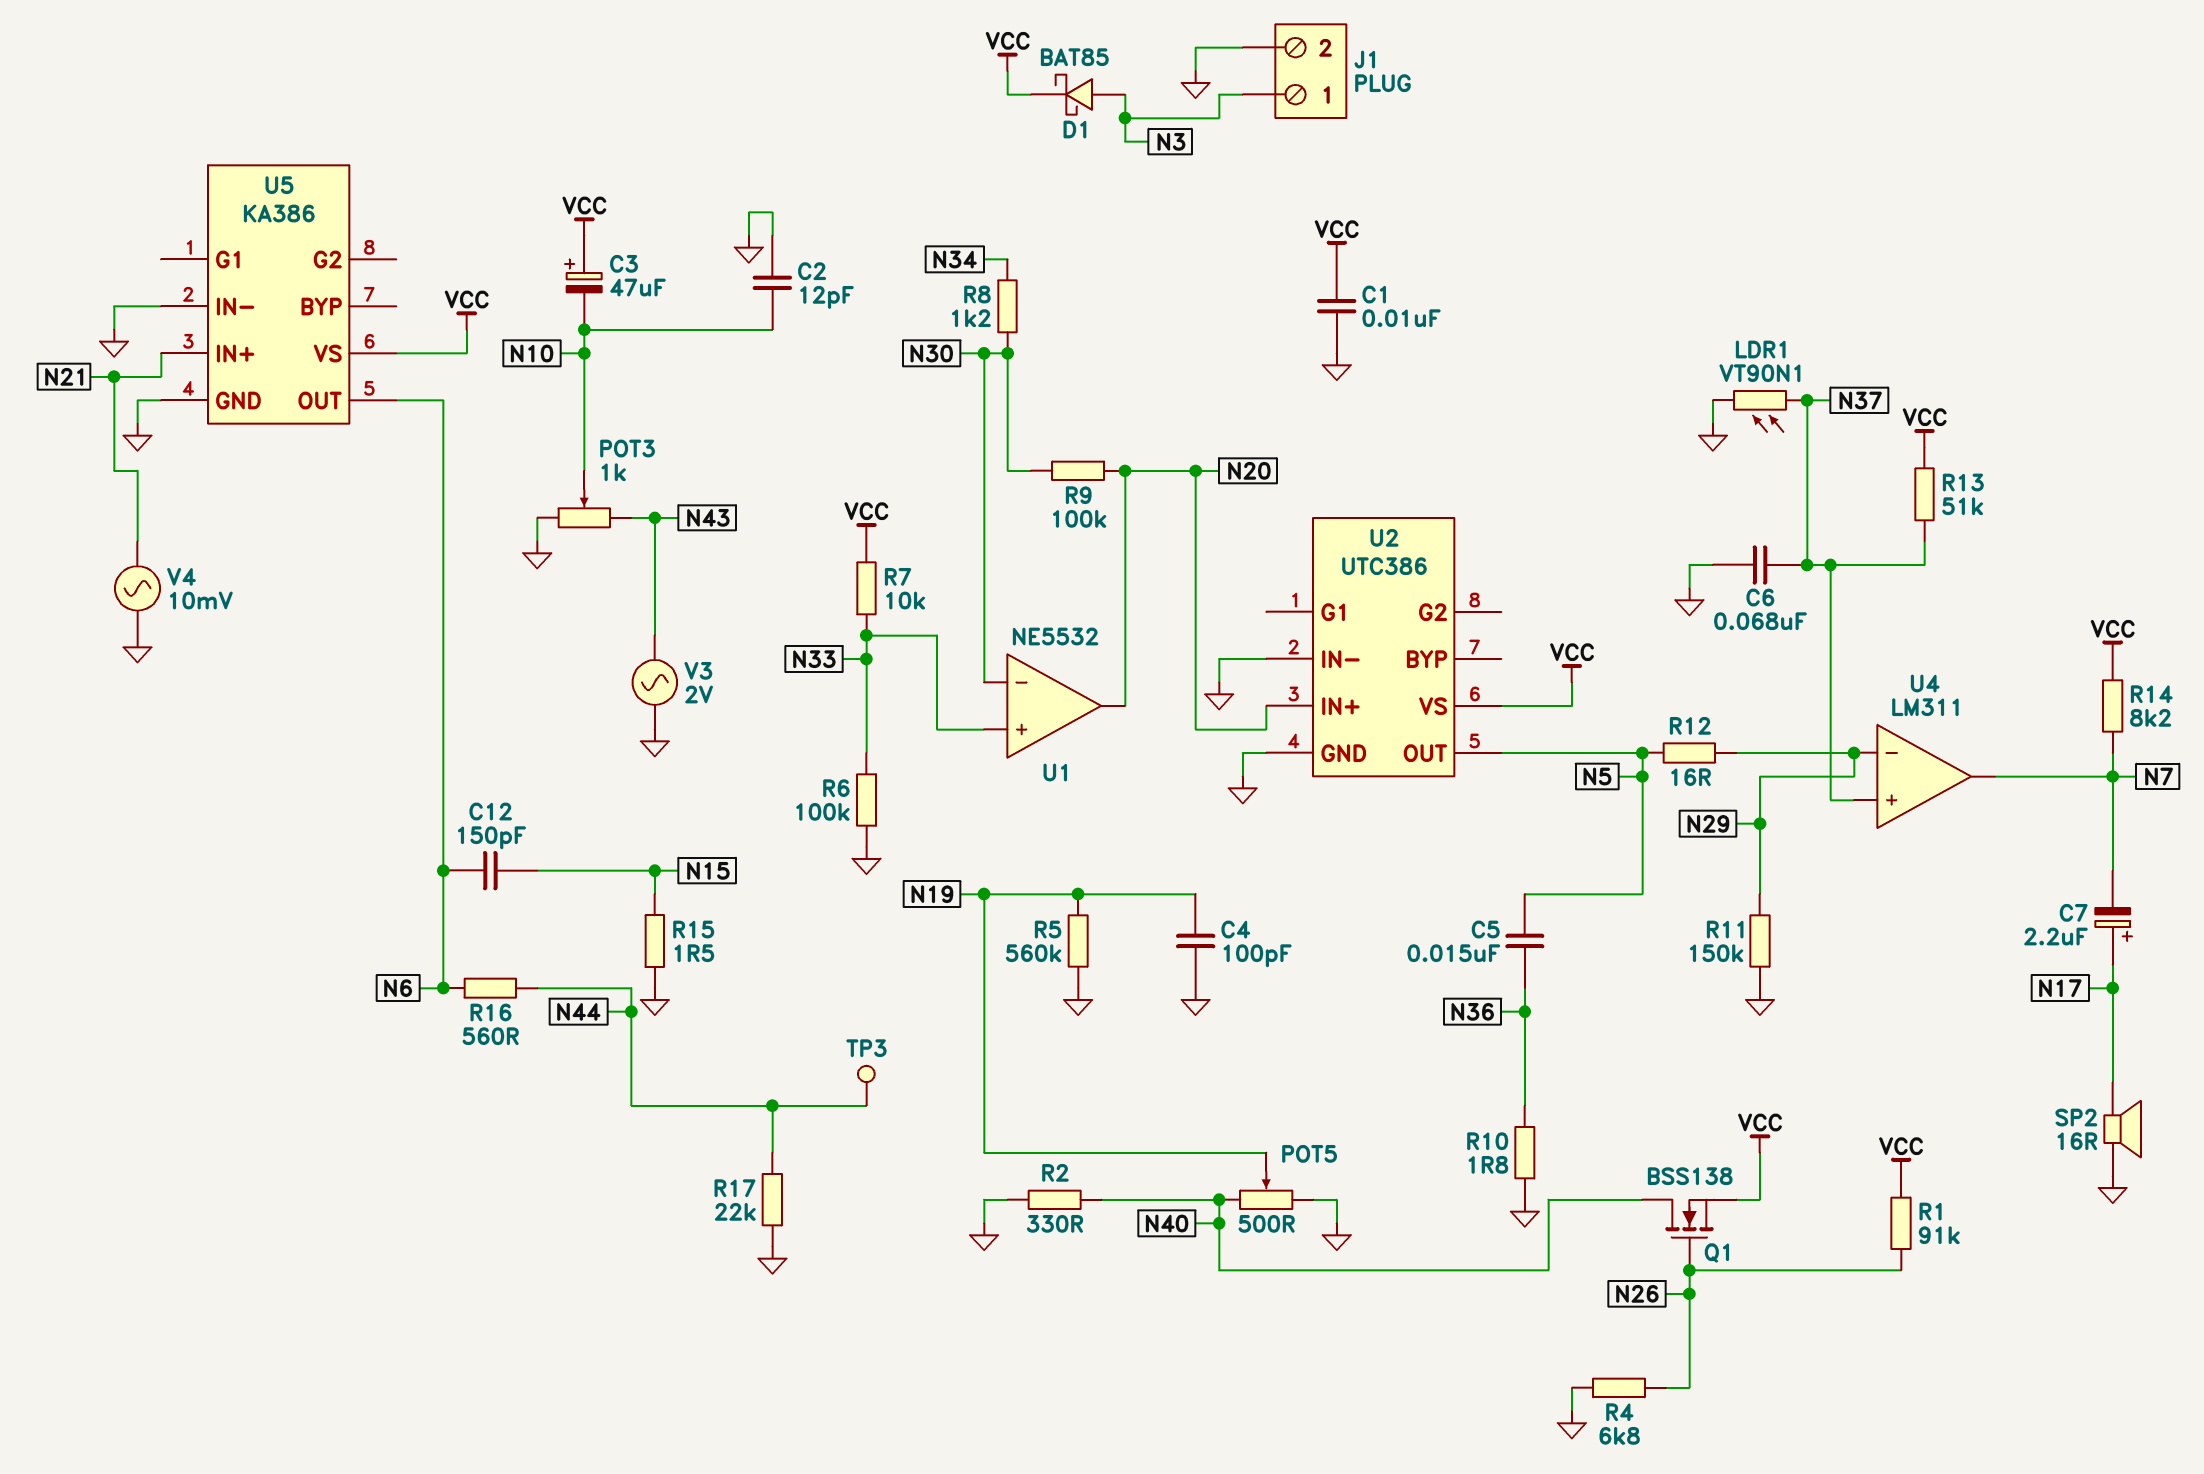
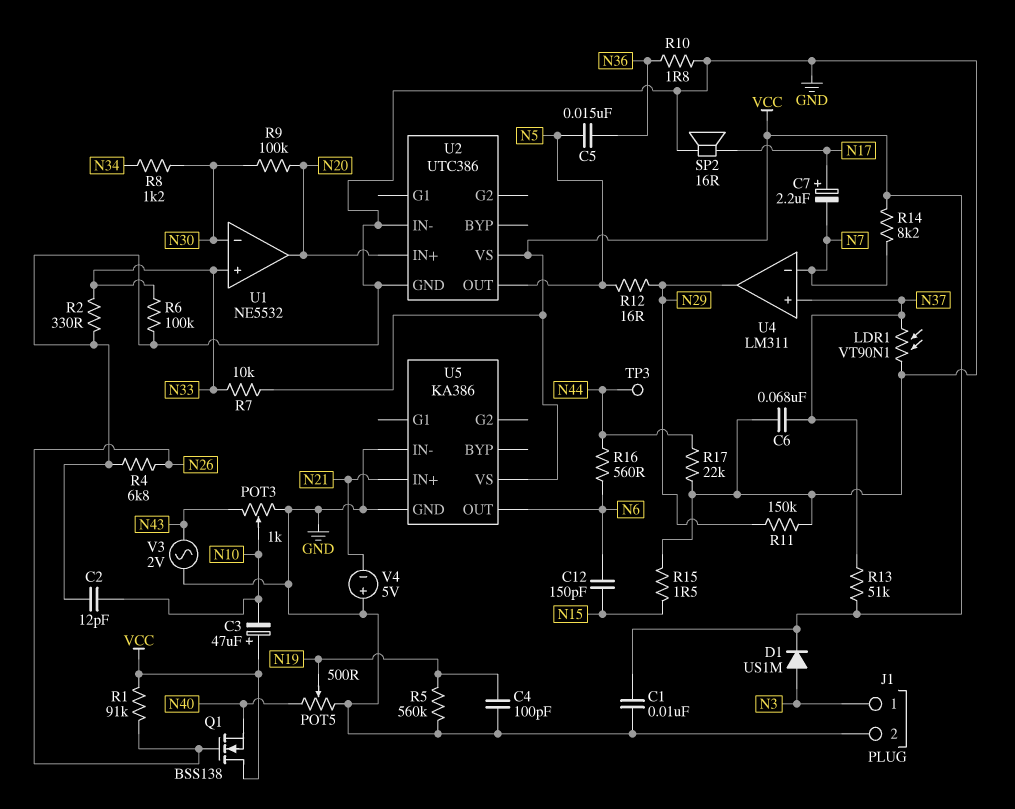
D1: schottky BAT85 (A N3, K VCC) -> diode US1M (A N3, K VCC)
Q1: NMOS BSS138 (G N26, D N40, S VCC) -> NMOS BSS138 (G N26, D VCC, S N40)
R2: 330 (GND, N40) -> 330 (GND, N33)
U4 pin in-: N29 -> N7
U4 pin out: N7 -> N29
V4: AC 10mV (GND, N21) -> 5V (plus GND, minus N21)

